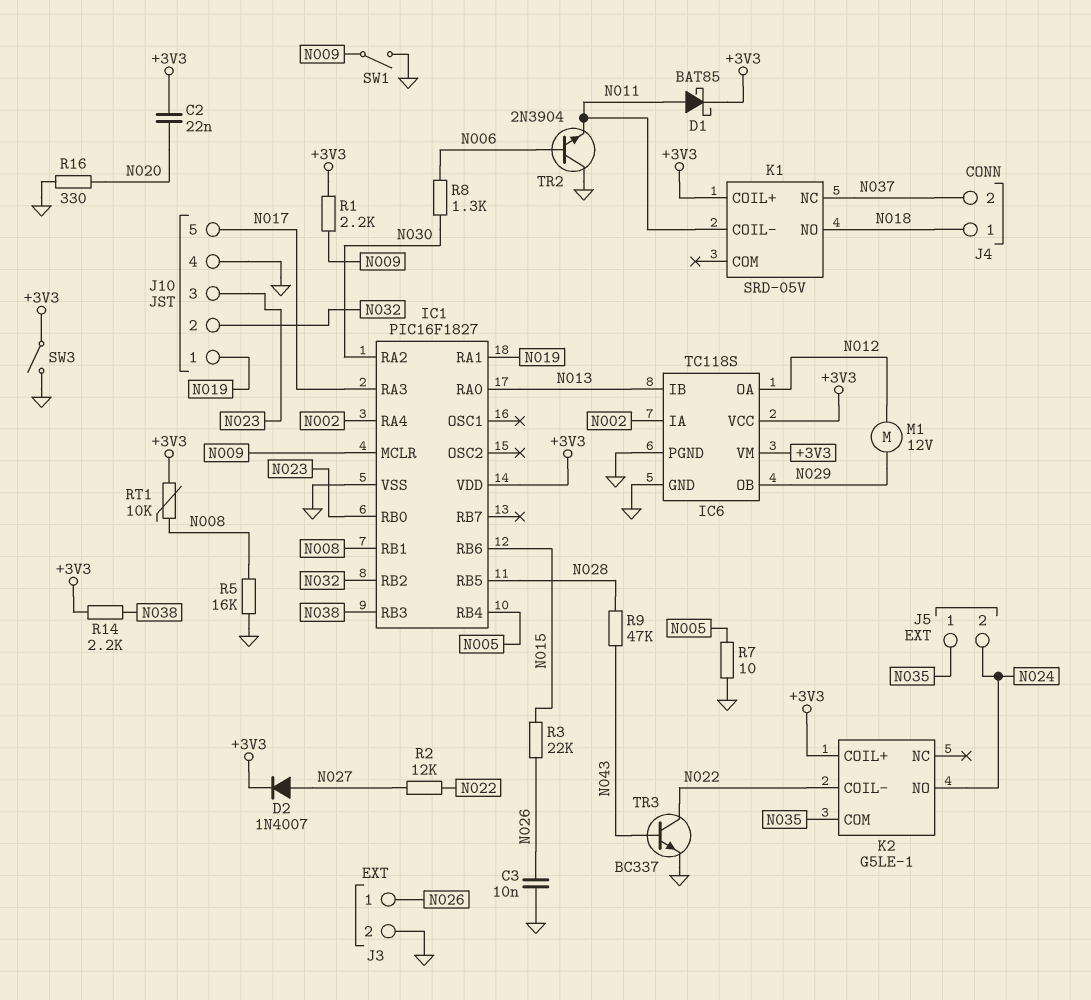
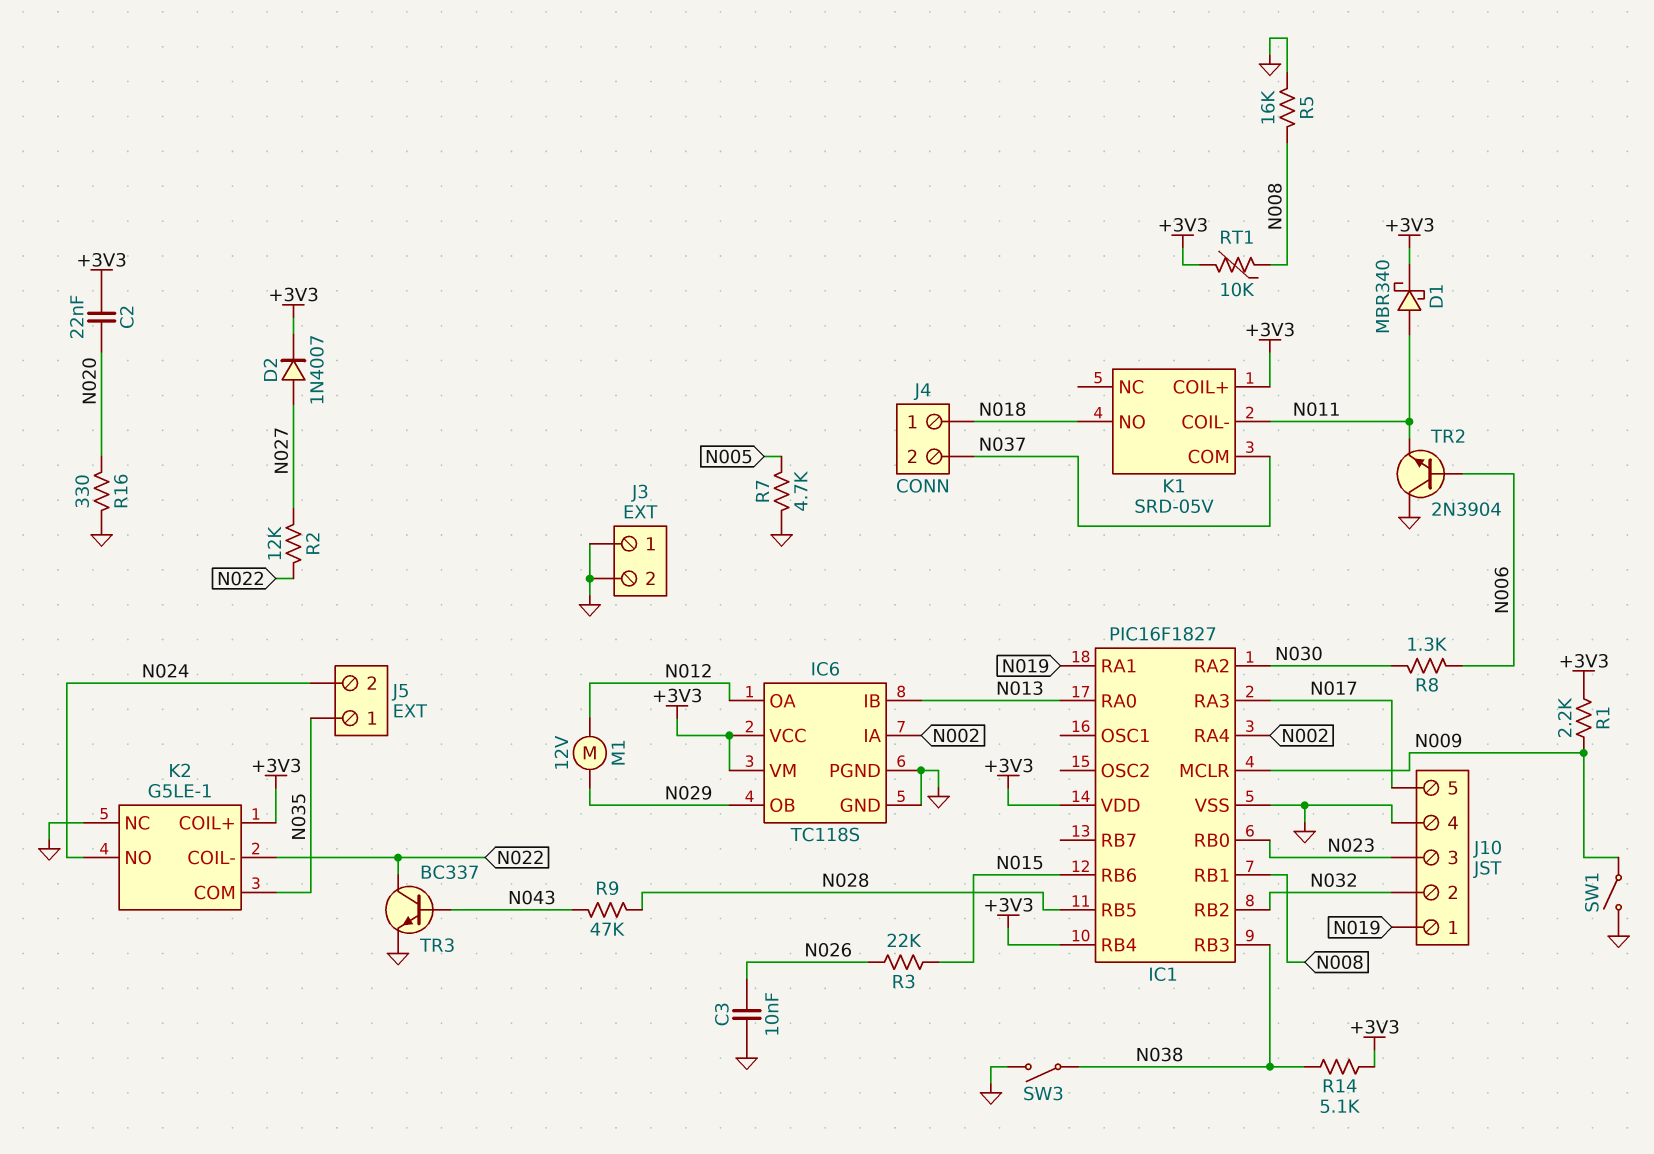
D1: schottky BAT85 (A N011, K +3V3) -> schottky MBR340 (A N011, K +3V3)
IC1 pin RB4: N005 -> +3V3
J3 pin 1: N026 -> GND
K1 pin COM: none -> N037
K1 pin NC: N037 -> none
K2 pin NC: none -> GND
R7: 10 (GND, N005) -> 4.7k (GND, N005)
R14: 2.2k (+3V3, N038) -> 5.1k (+3V3, N038)
SW3: switch (+3V3, GND) -> switch (GND, N038)

